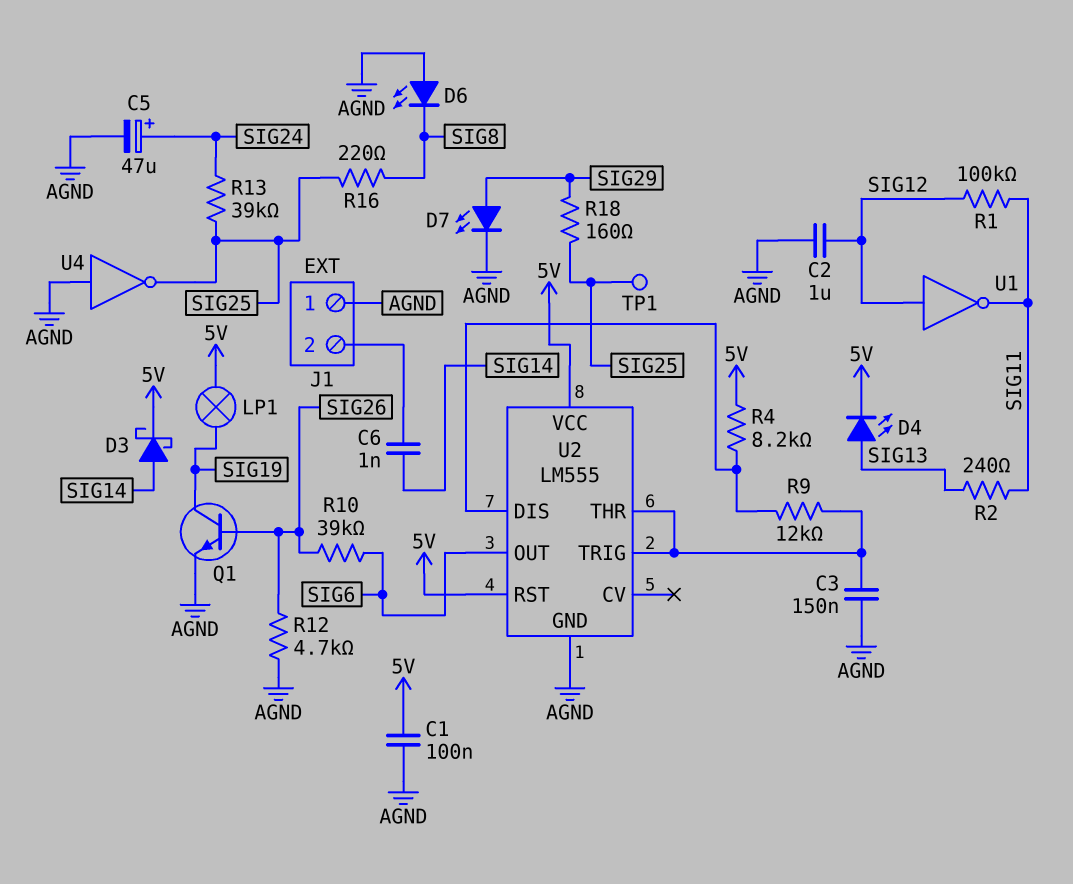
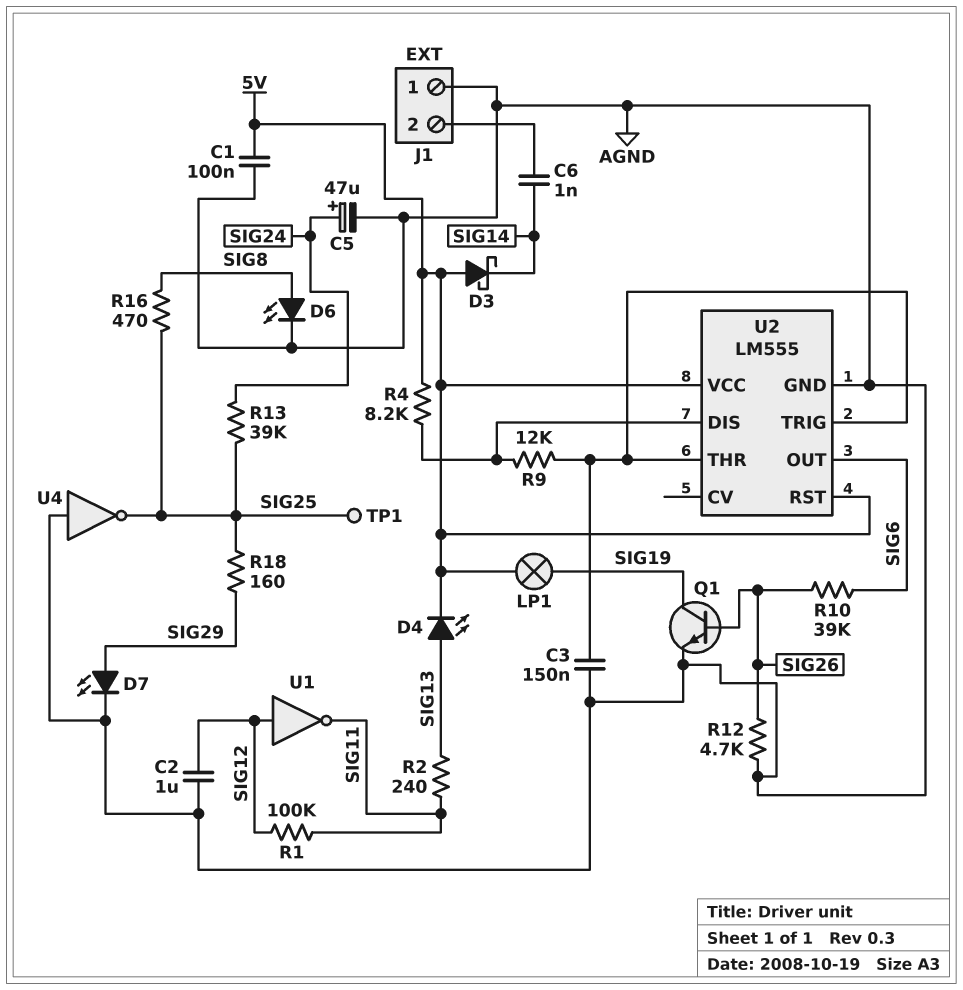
D3: schottky (A SIG14, K 5V) -> schottky (A 5V, K SIG14)
D6: LED (A AGND, K SIG8) -> LED (A SIG8, K AGND)
R16: 220 (SIG8, SIG25) -> 470 (SIG8, SIG25)

